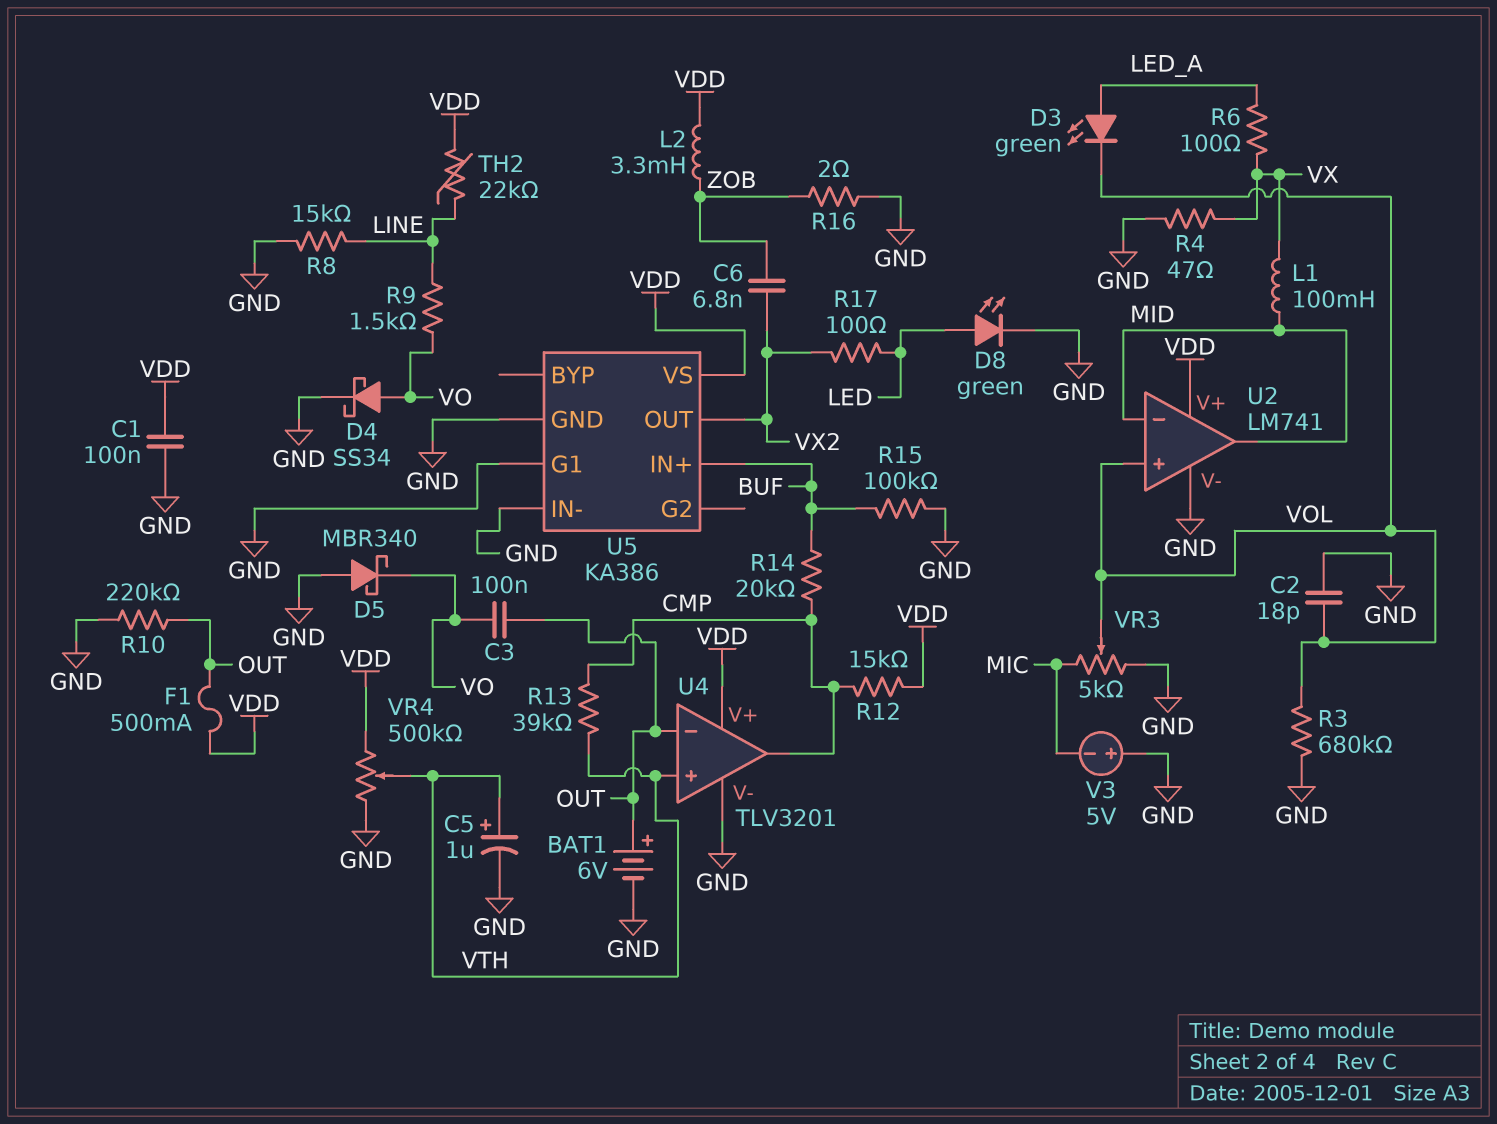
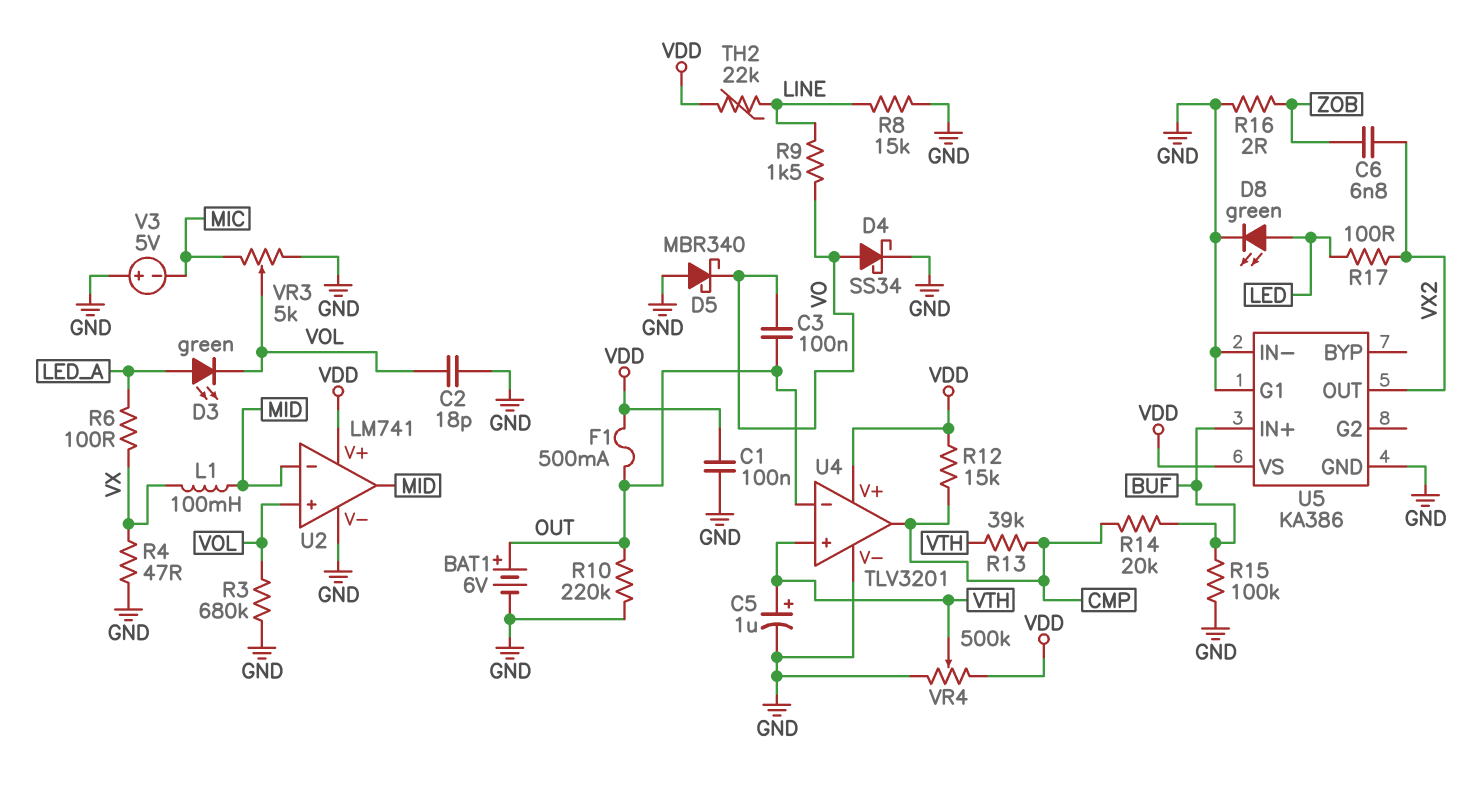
L2: 3.3mH (VDD, ZOB) -> none

